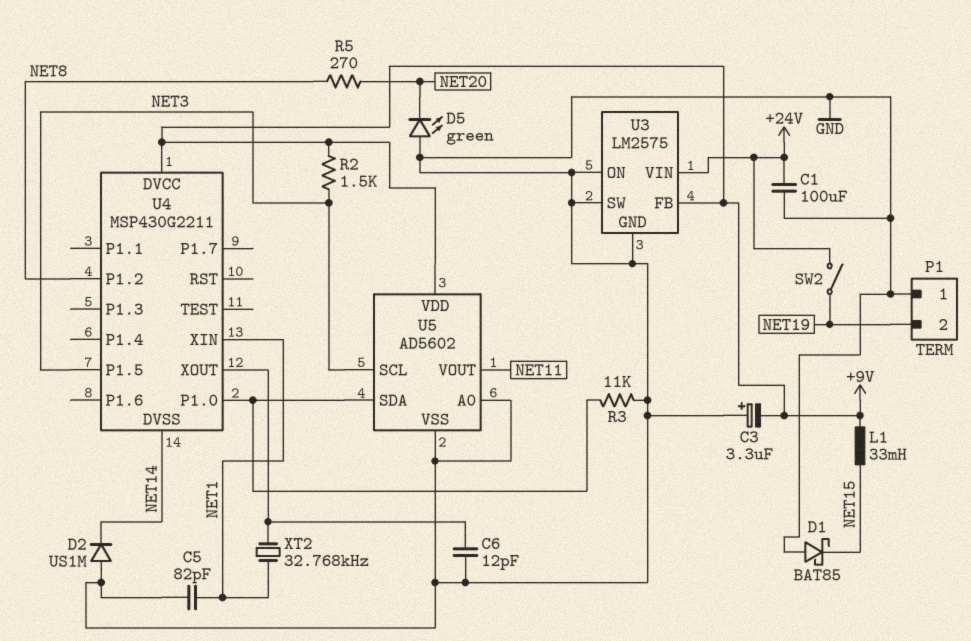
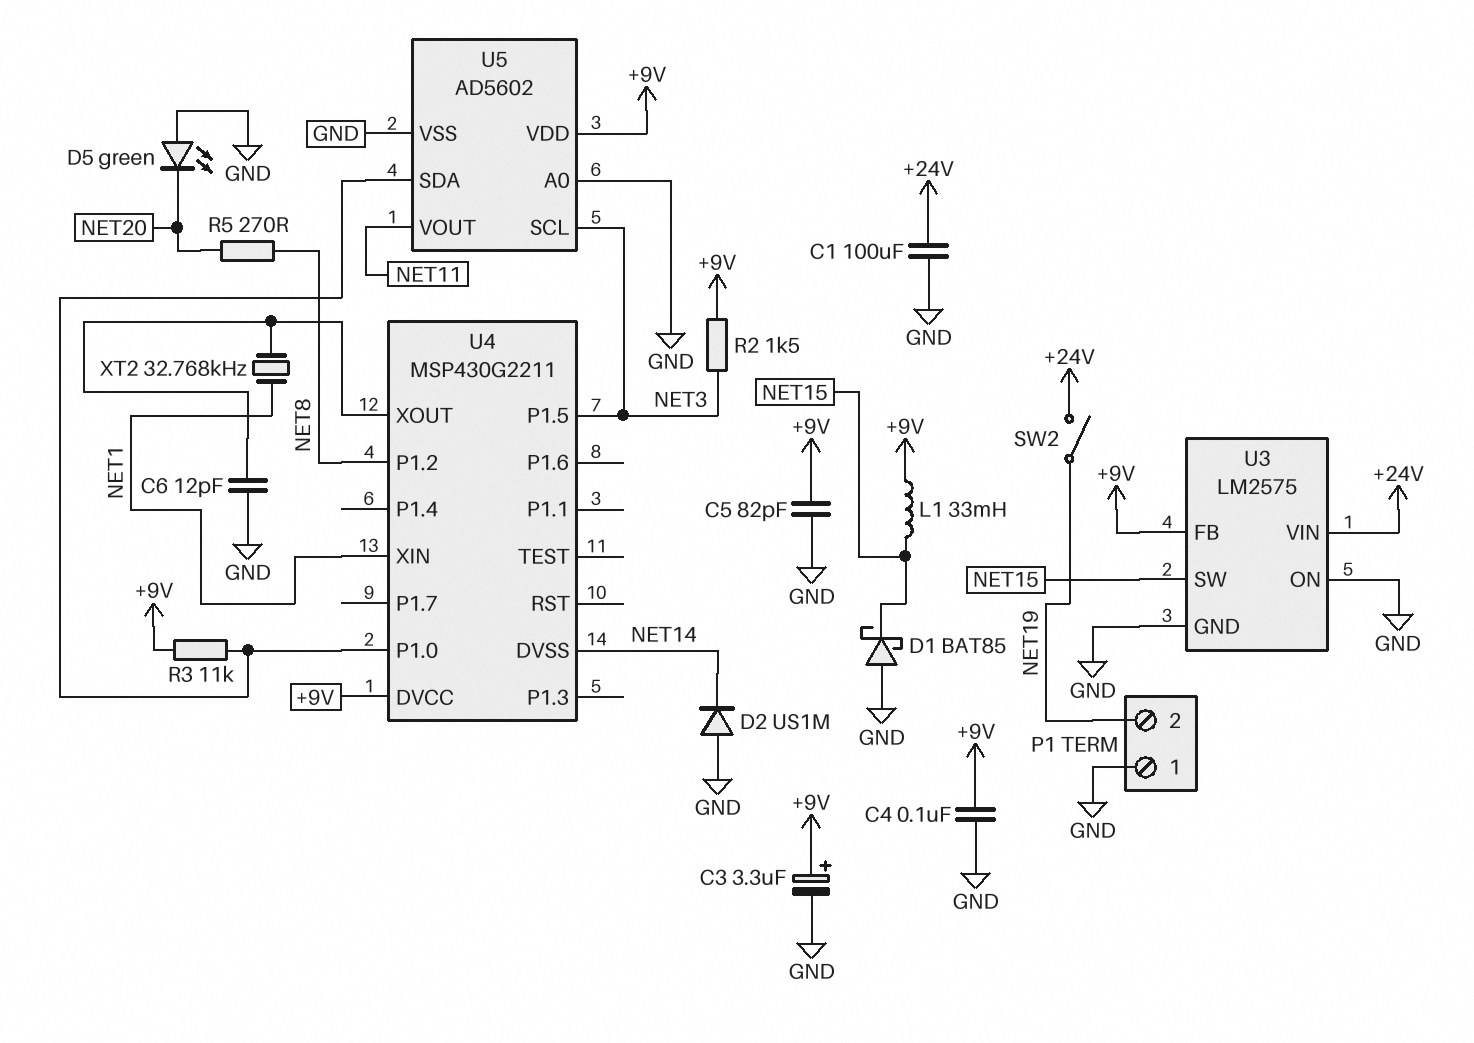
C3: 3.3uF (plus GND, minus +9V) -> 3.3uF (plus +9V, minus GND)
C4: none -> 100nF (+9V, GND)
C5: 82pF (GND, NET1) -> 82pF (+9V, GND)
R3: 11k (GND, U4/P1.0) -> 11k (+9V, U4/P1.0)
U3 pin SW: GND -> NET15

